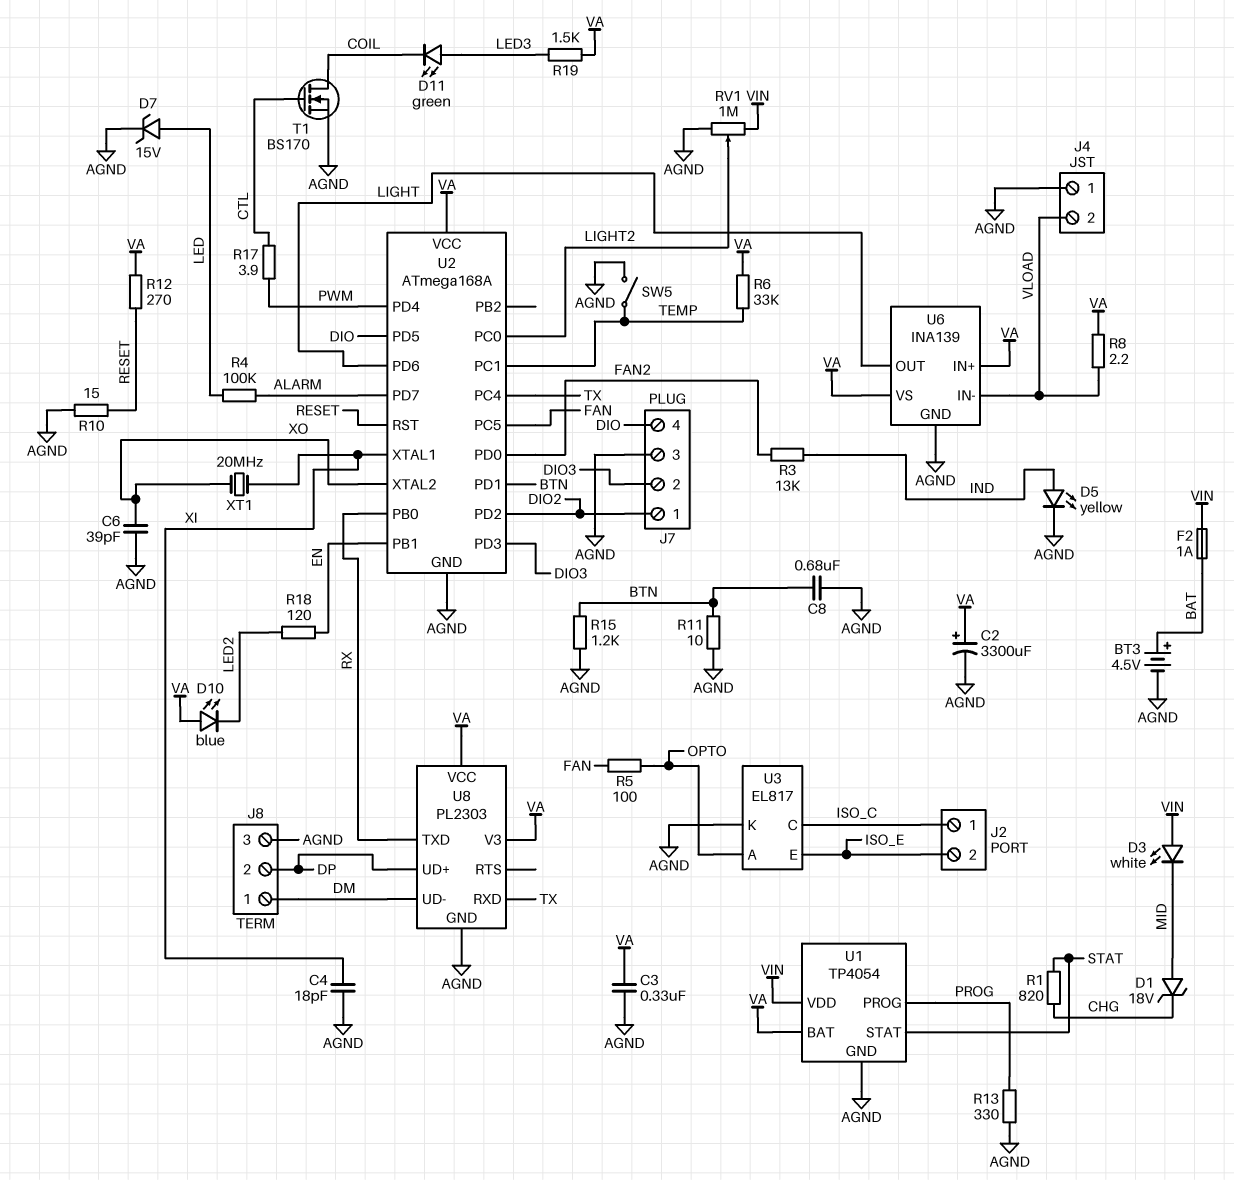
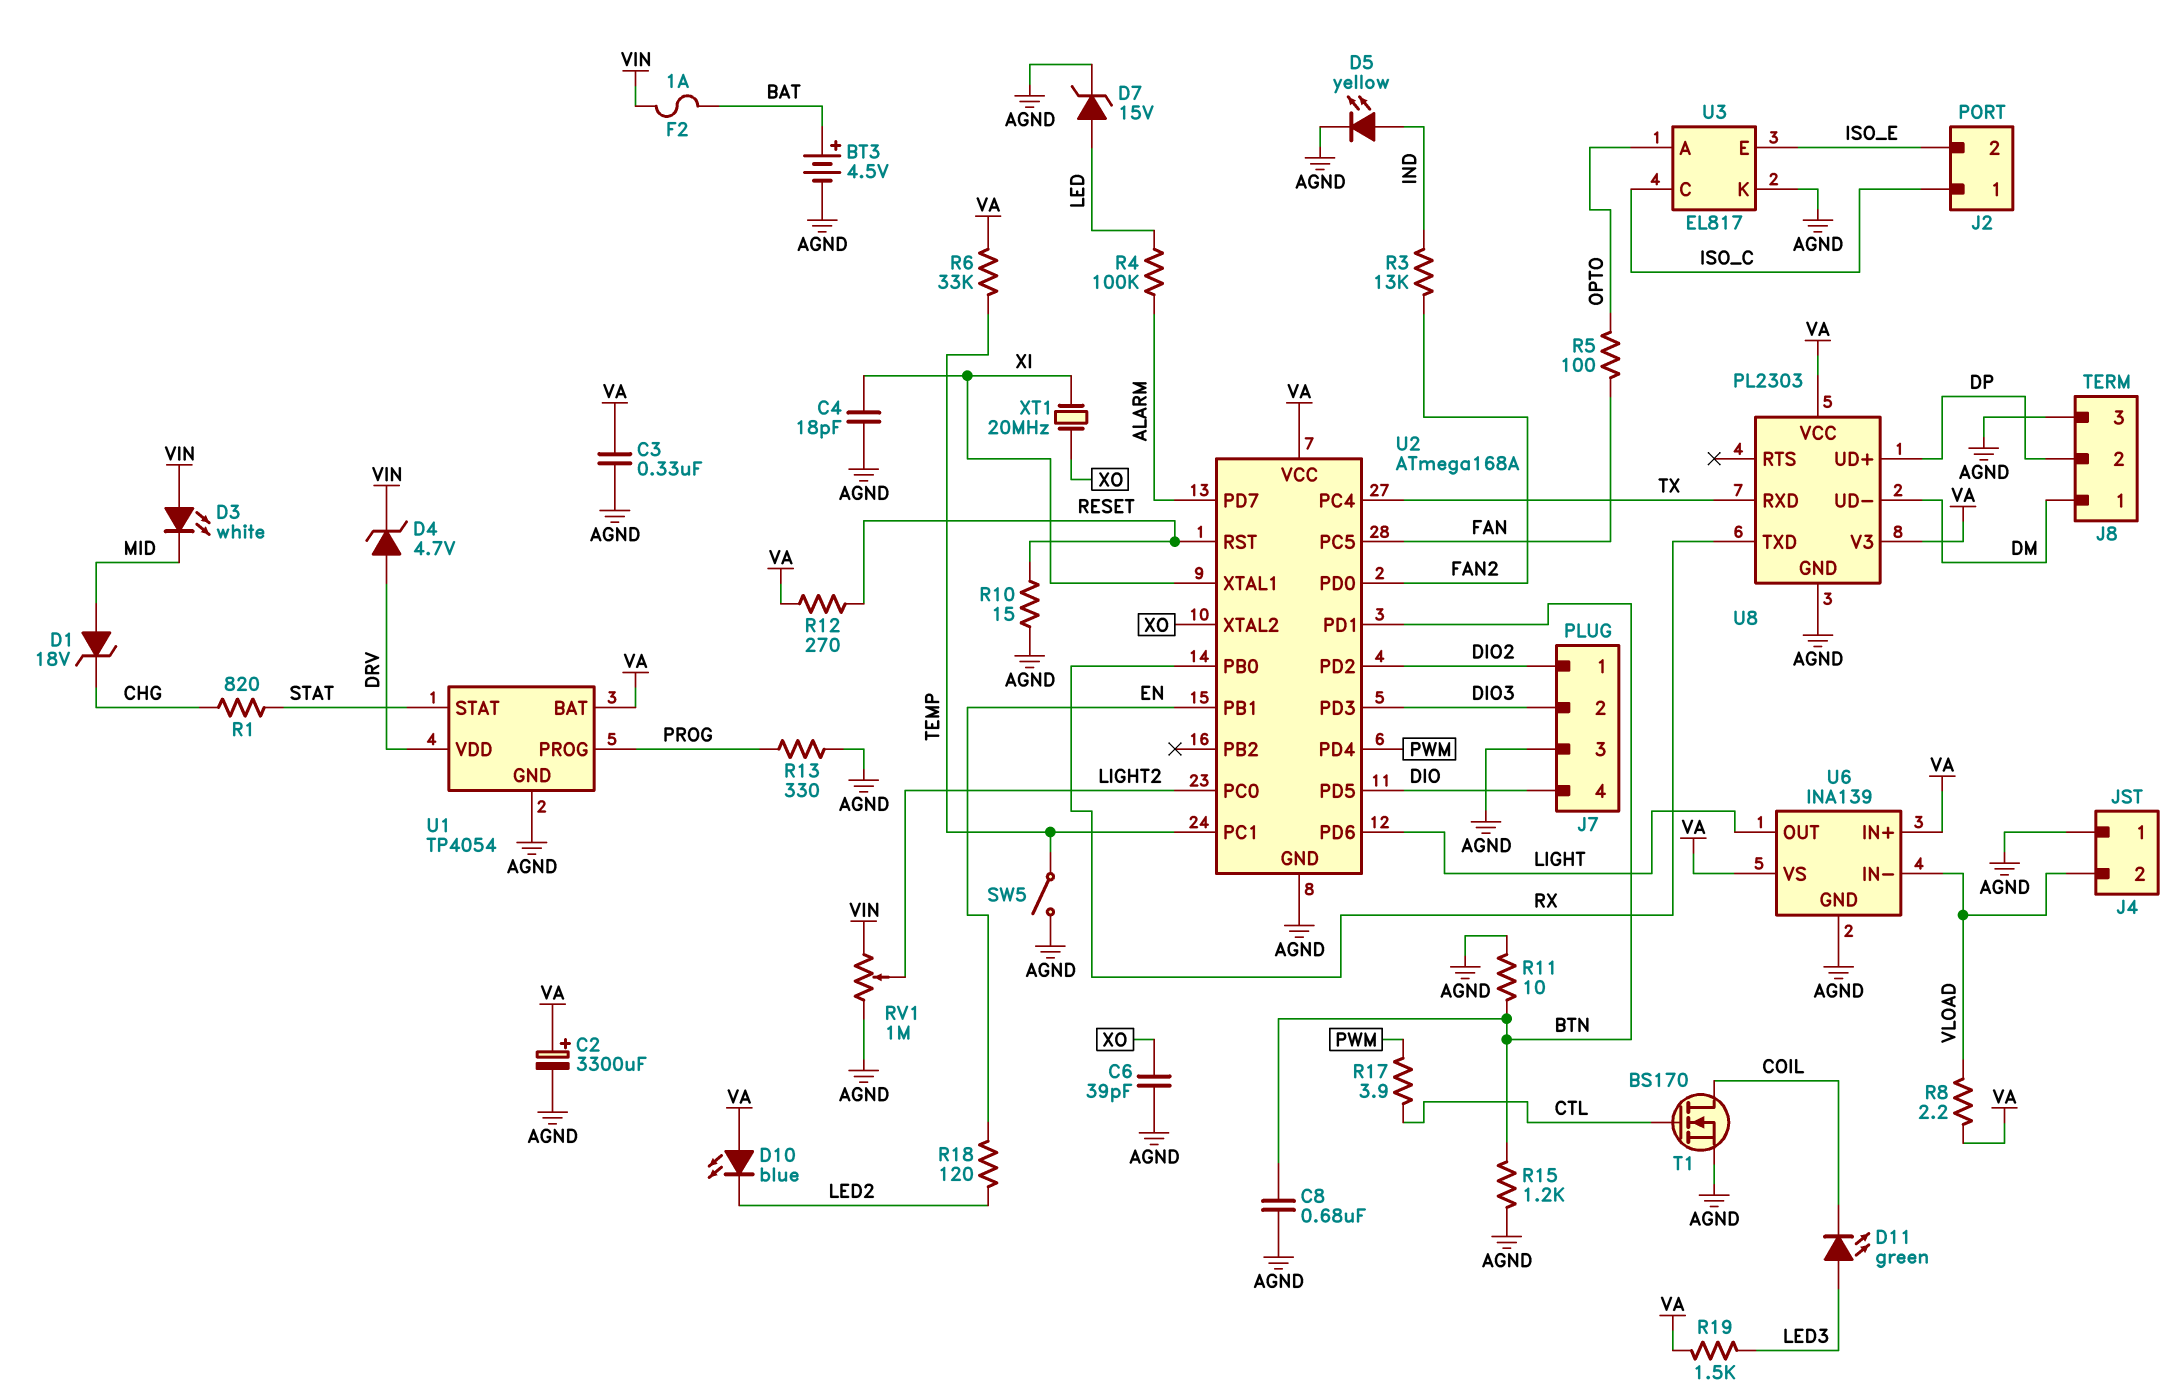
D4: none -> zener 4.7V (A DRV, K VIN)
U1 pin VDD: VIN -> DRV

